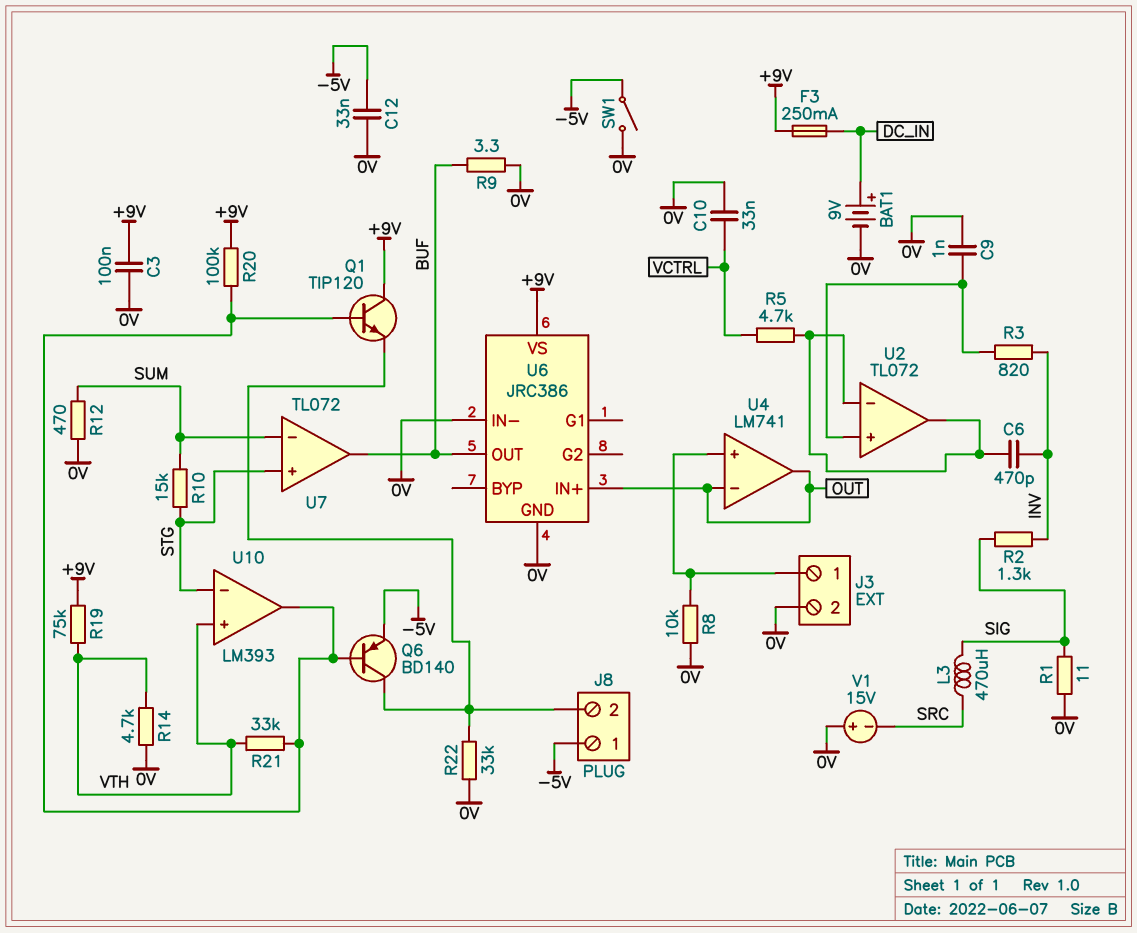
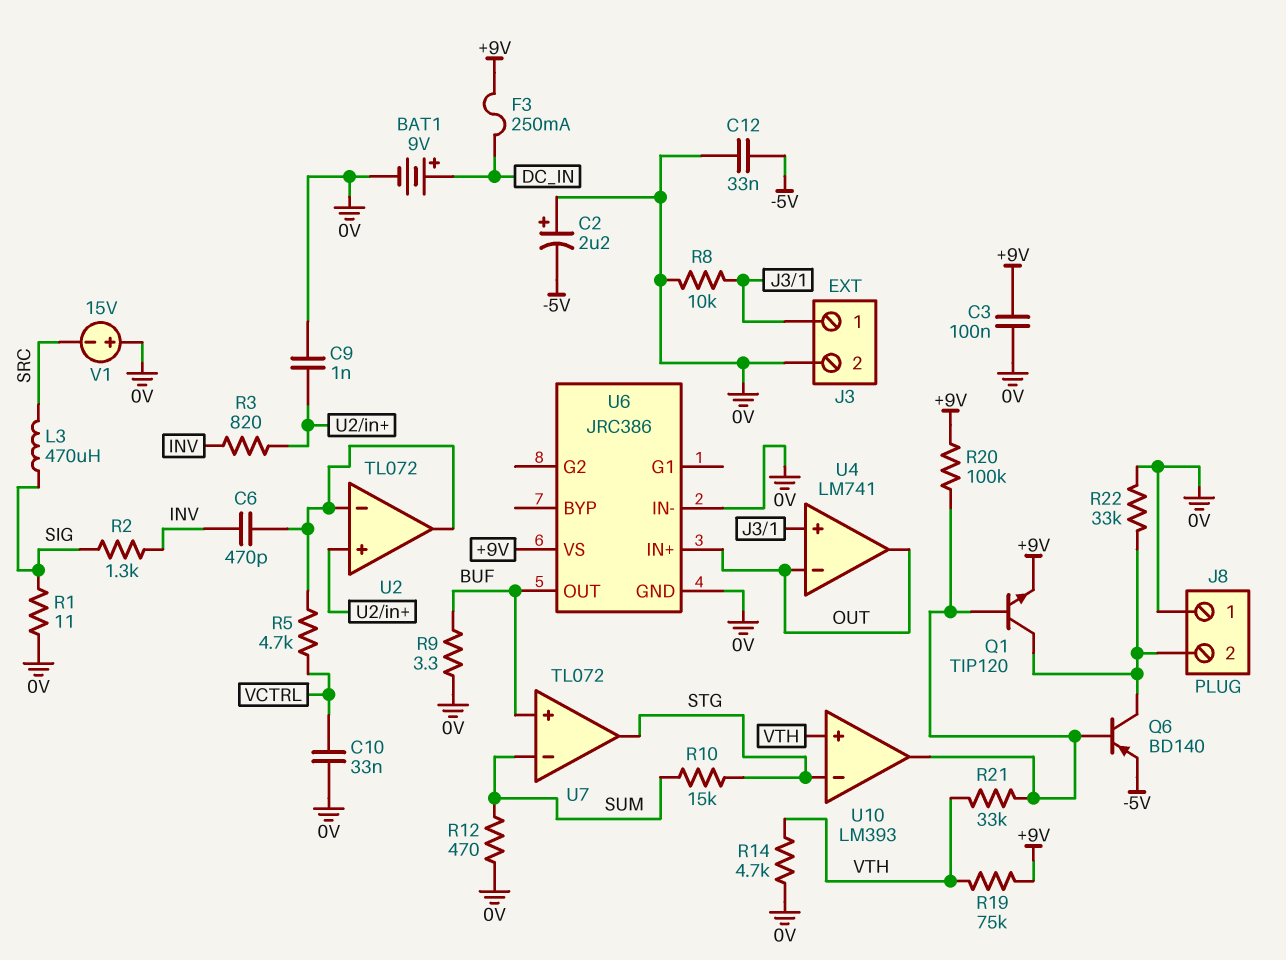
C2: none -> 2.2uF (plus 0V, minus -5V)
J8 pin 1: -5V -> 0V
Q1: NPN TIP120 (B U10/out, C +9V, E J8/2) -> NPN TIP120 (B U10/out, C J8/2, E +9V)
SW1: switch (-5V, 0V) -> none
U7 pin in+: STG -> BUF
U7 pin out: BUF -> STG

